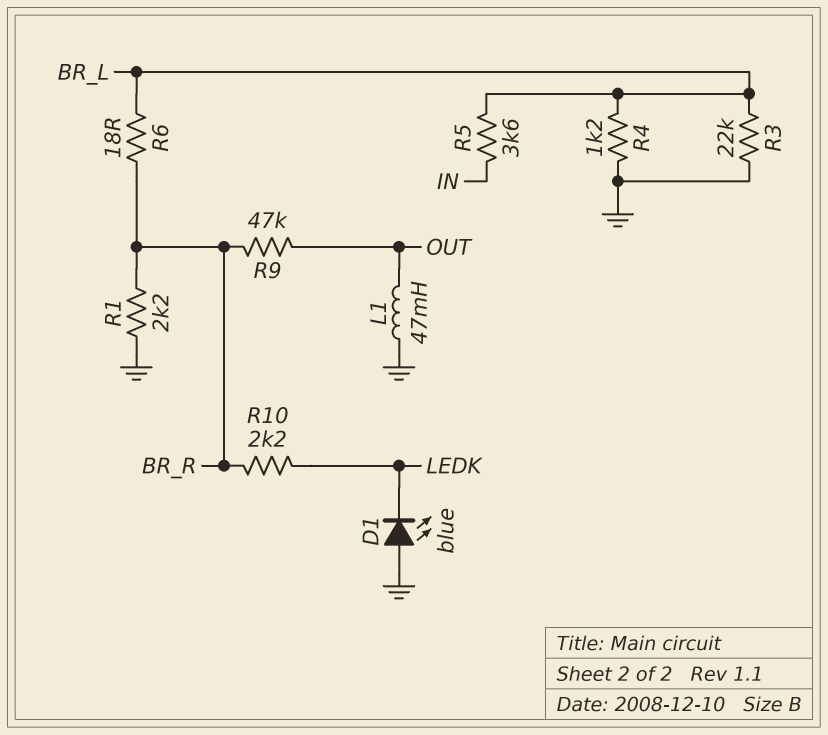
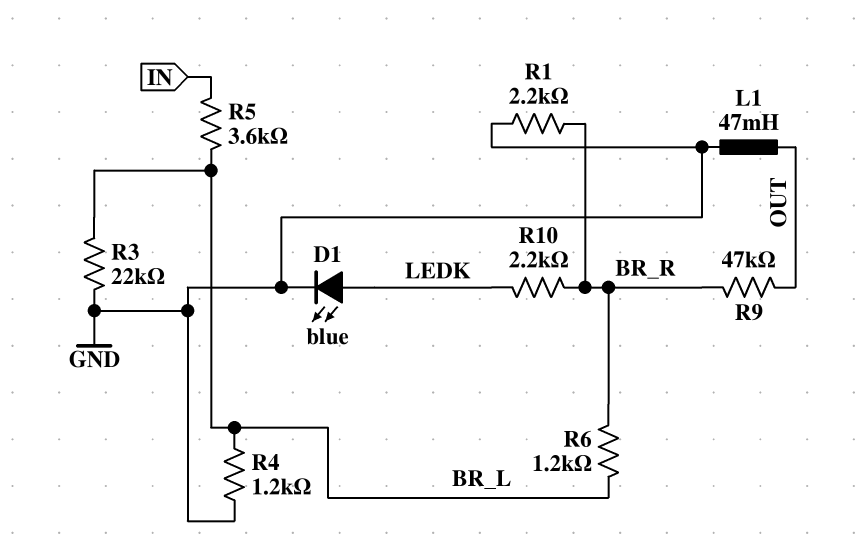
D1: LED blue (A GND, K LEDK) -> LED blue (A LEDK, K GND)
R6: 18 (BR_L, BR_R) -> 1.2k (BR_L, BR_R)

